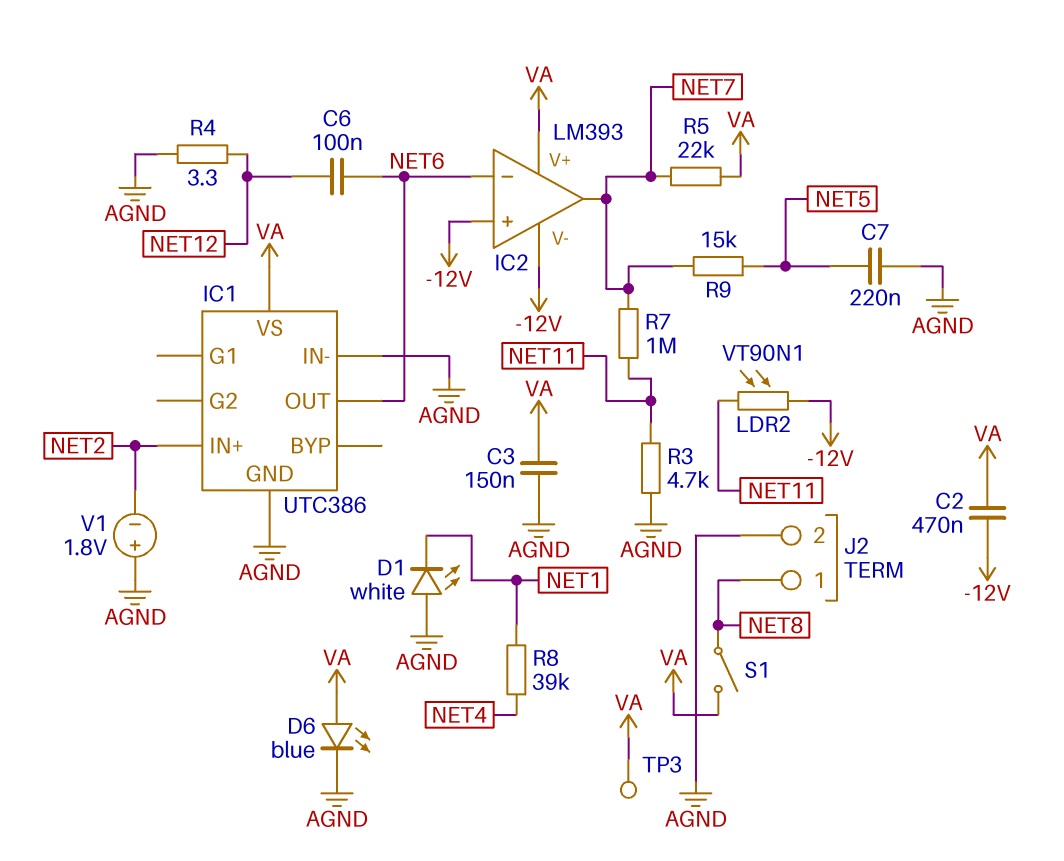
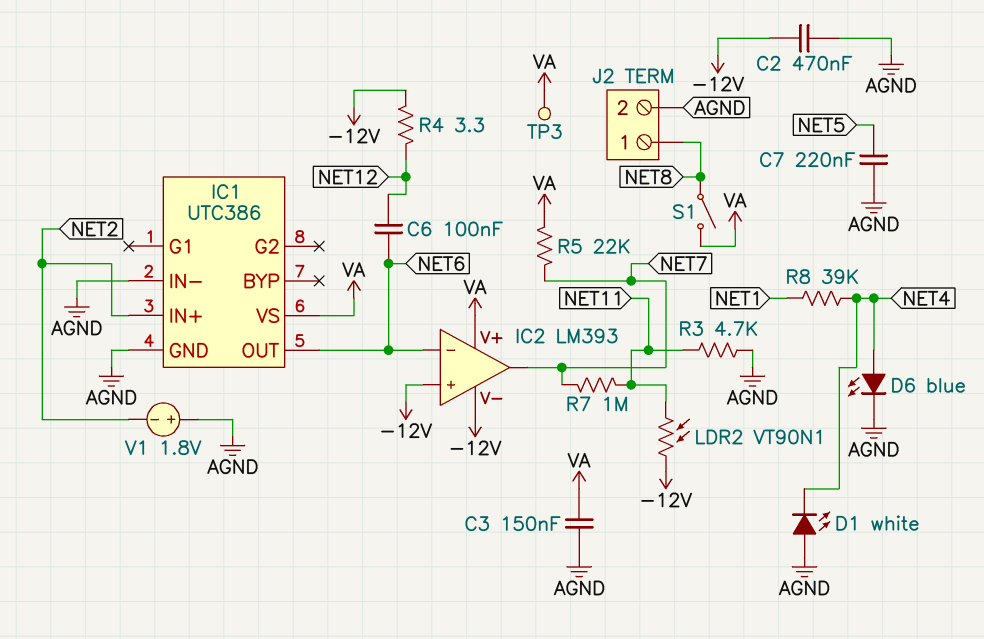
C2: 470nF (-12V, VA) -> 470nF (-12V, AGND)
D1: LED white (A AGND, K NET1) -> LED white (A AGND, K NET4)
D6: LED blue (A VA, K AGND) -> LED blue (A NET4, K AGND)
R4: 3.3 (AGND, NET12) -> 3.3 (-12V, NET12)
R9: 15k (NET5, NET7) -> none

